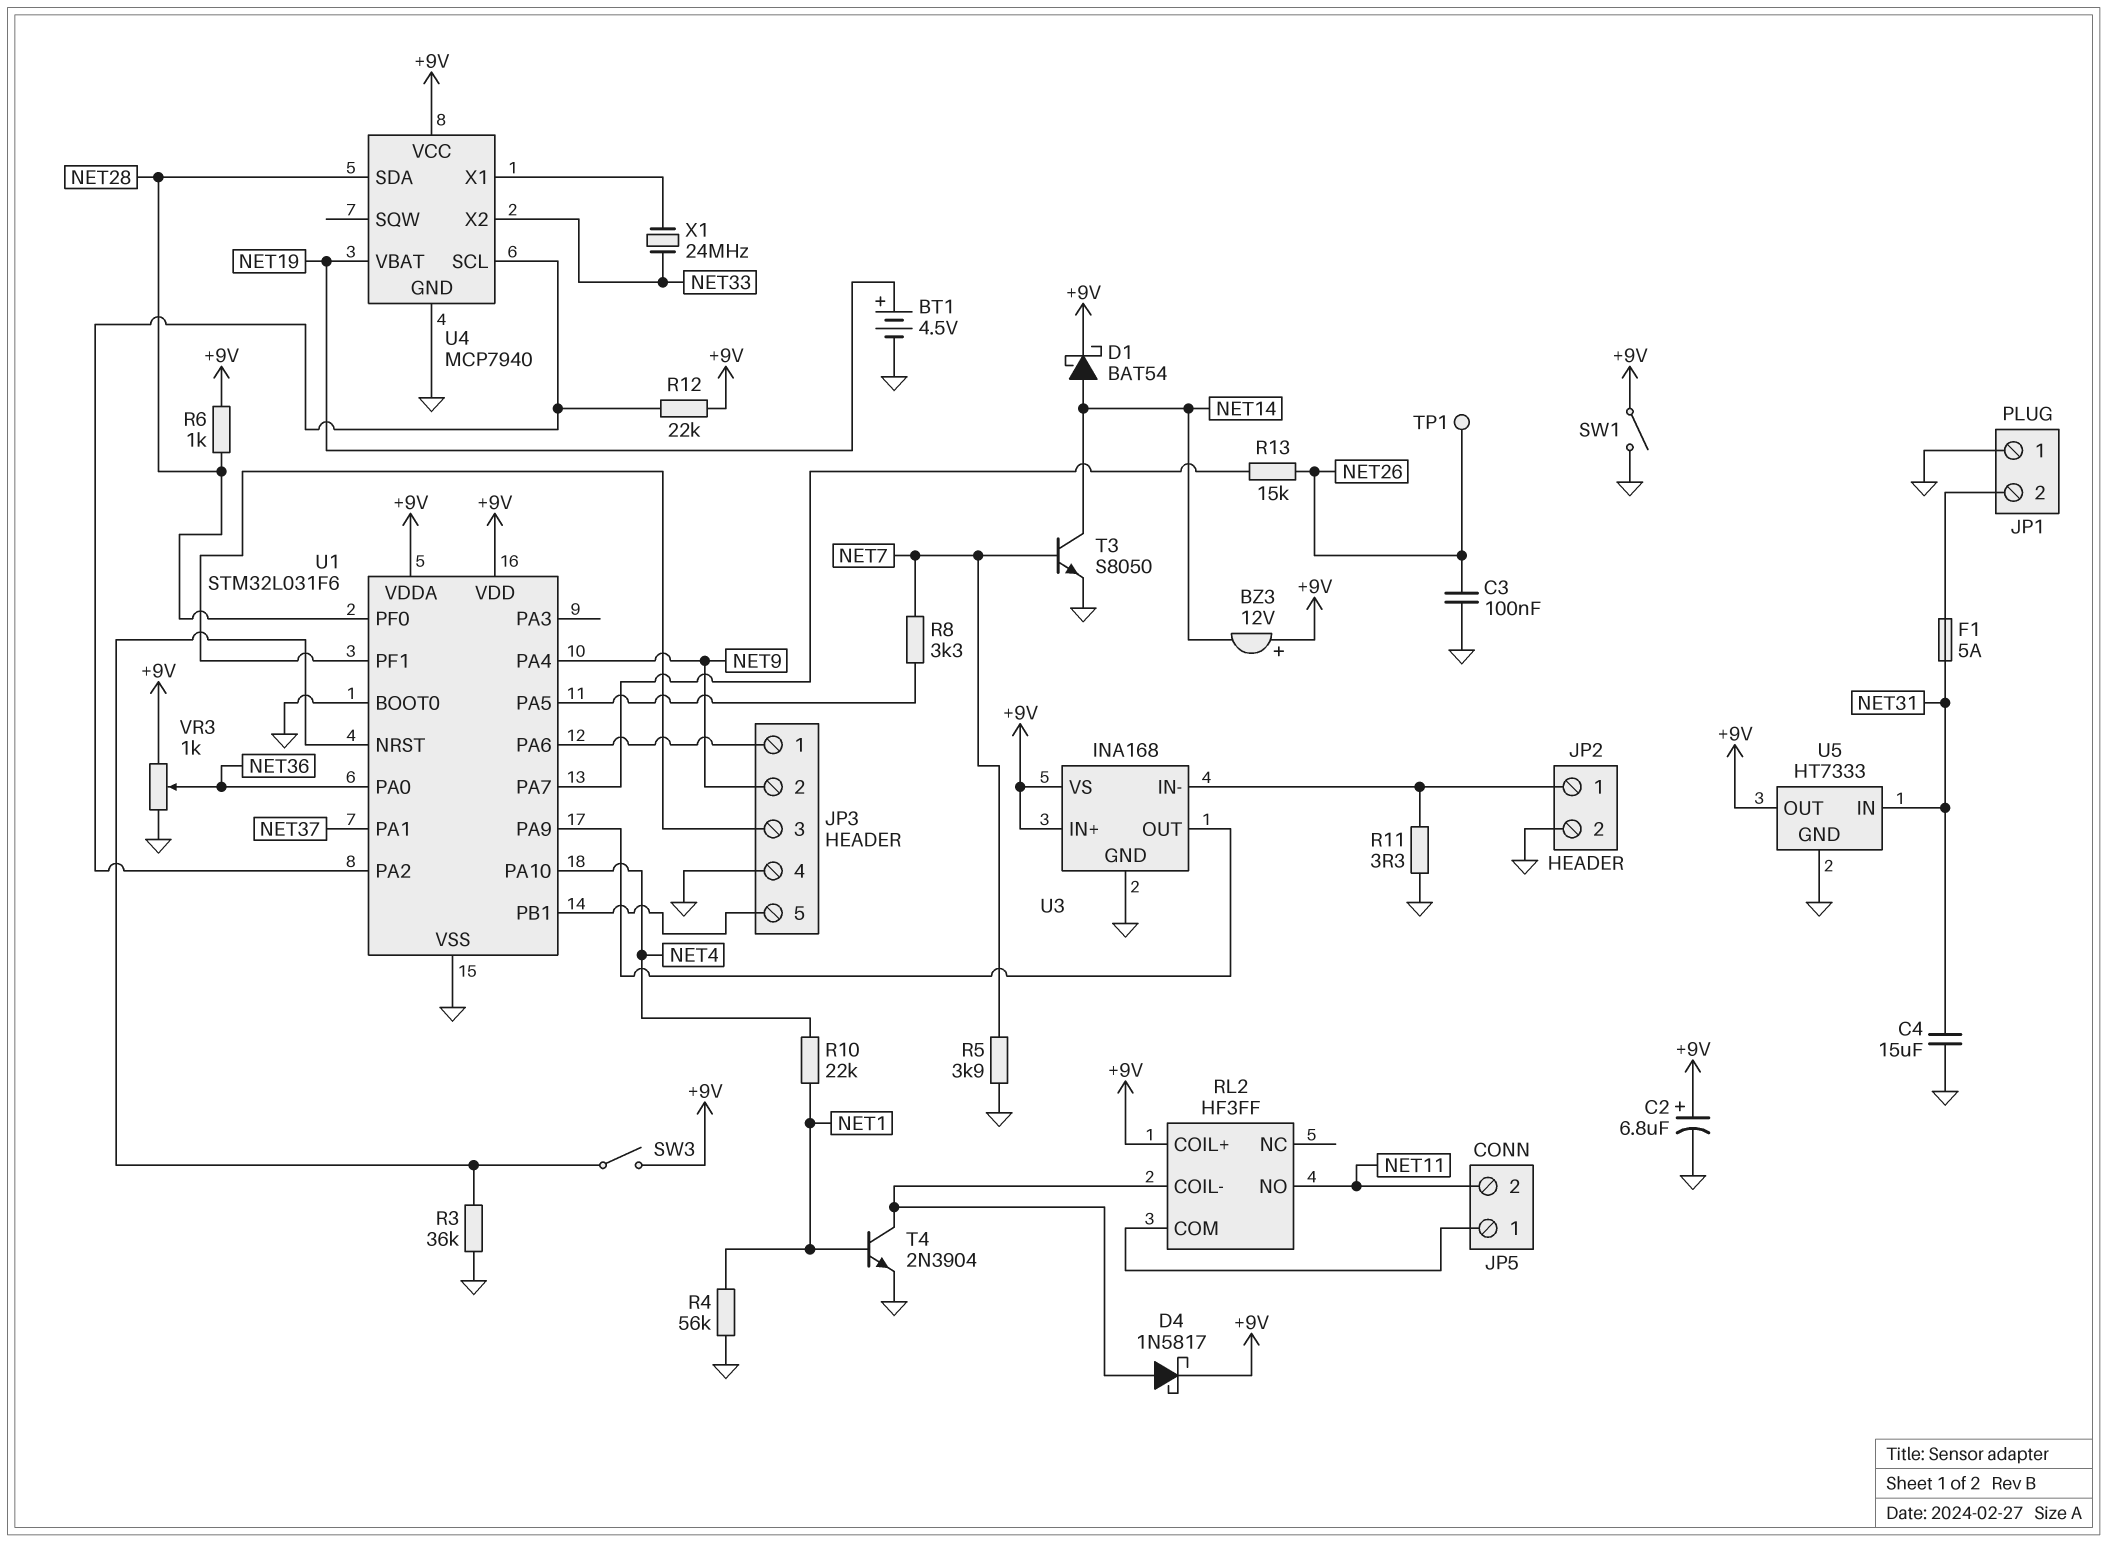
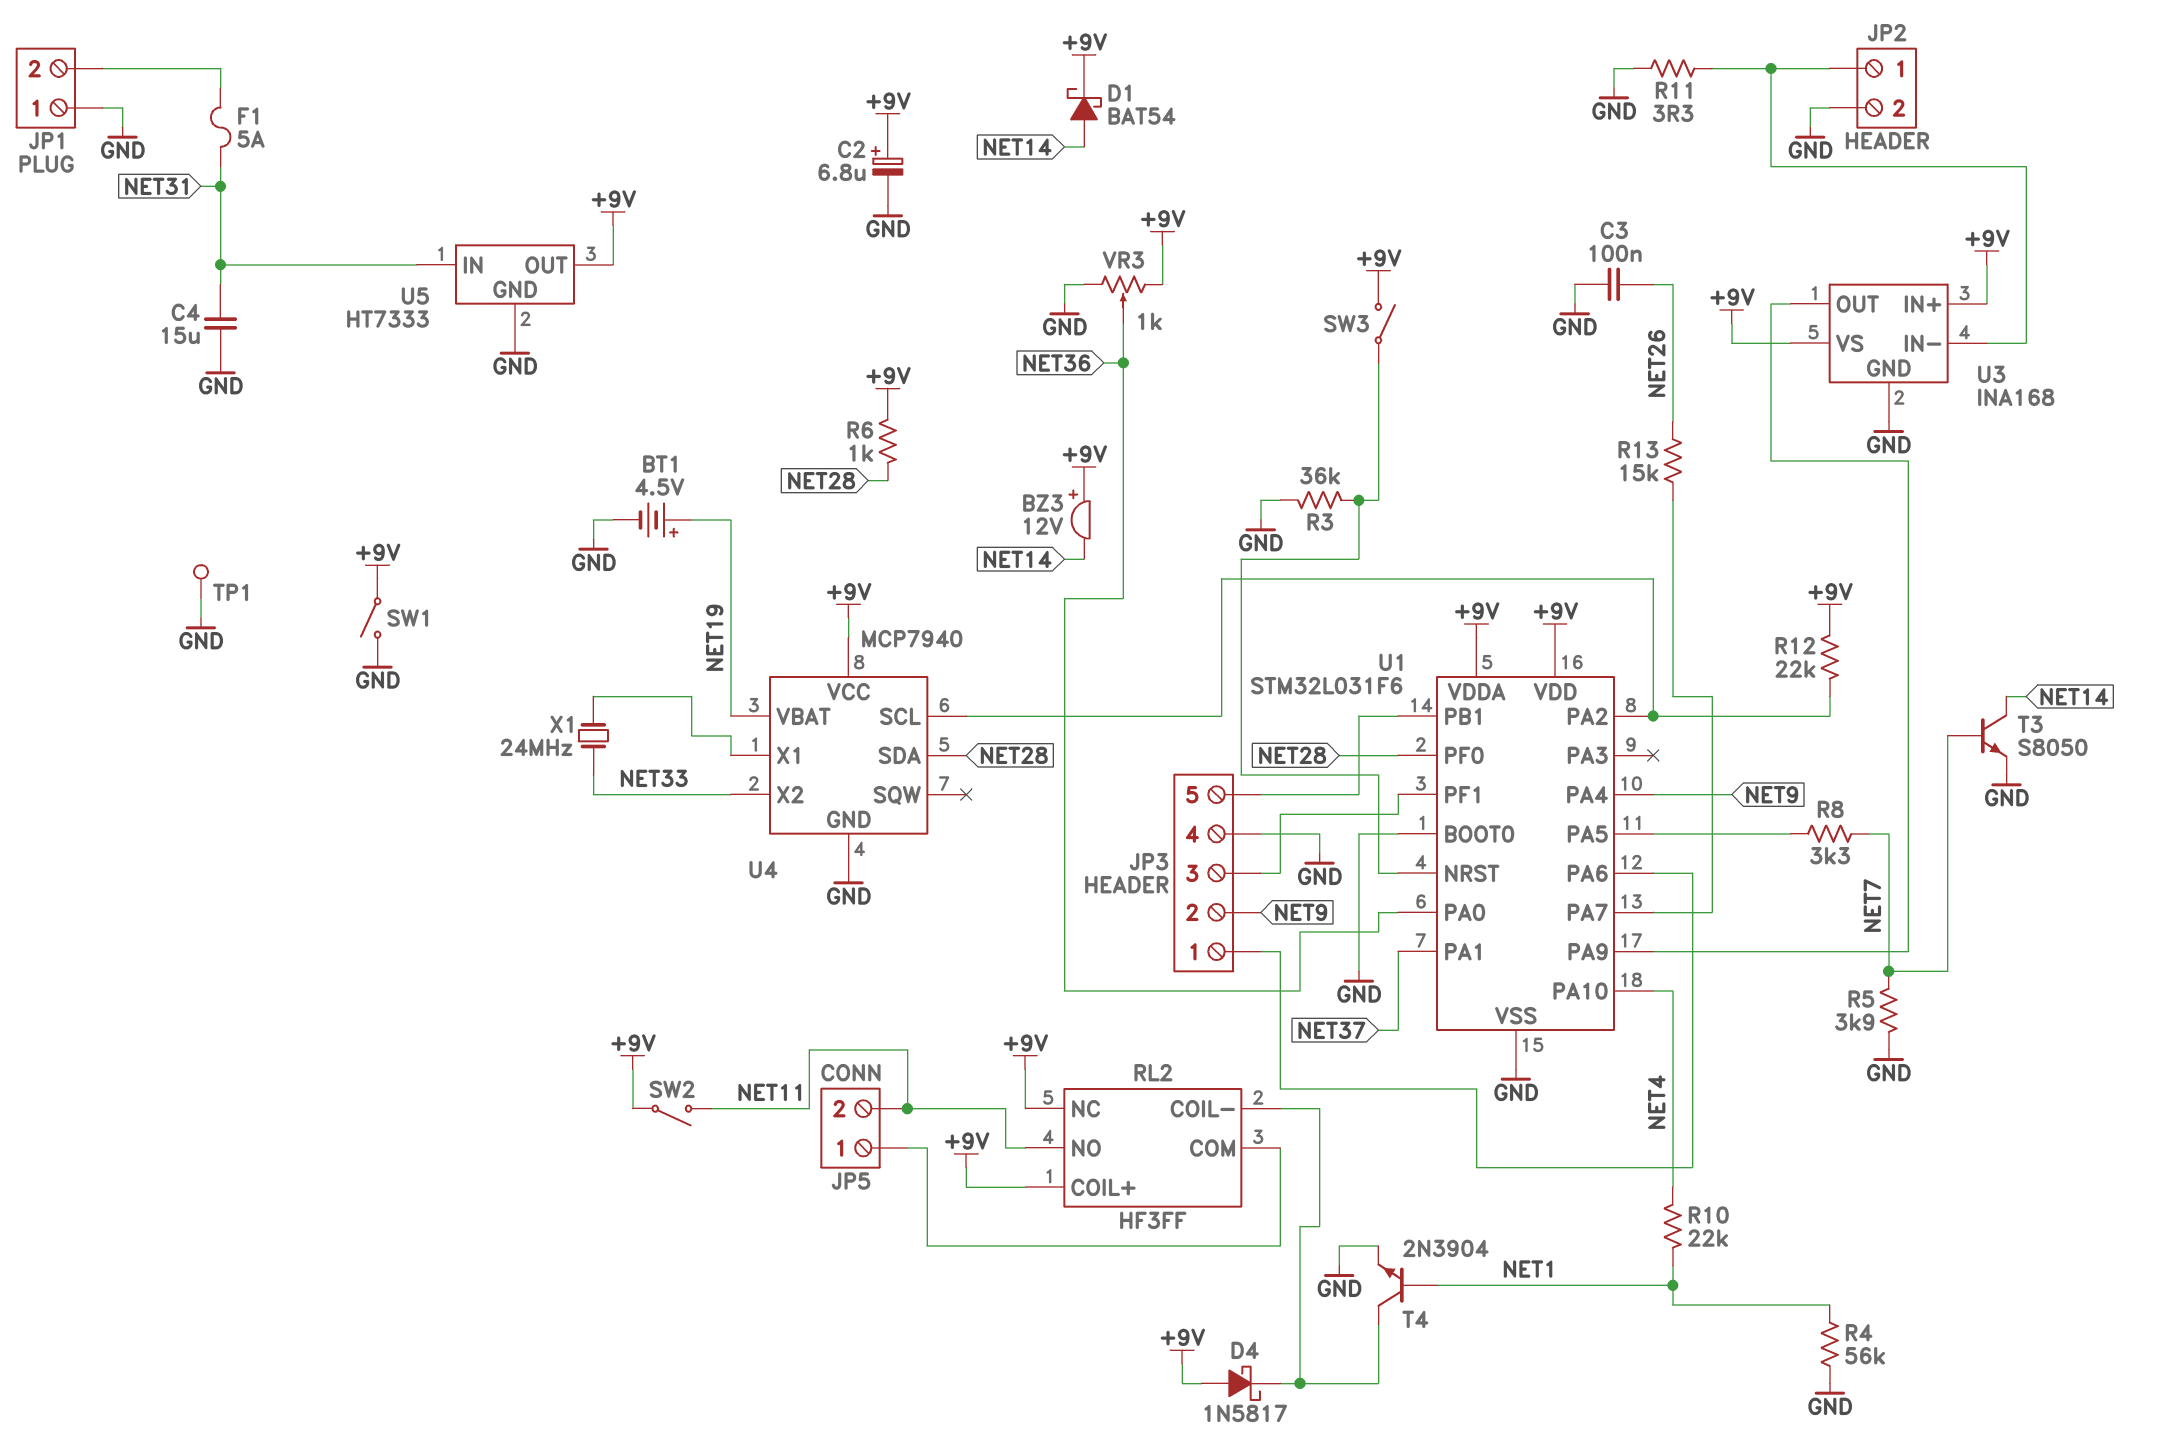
D4: schottky 1N5817 (A RL2/COIL-, K +9V) -> schottky 1N5817 (A +9V, K RL2/COIL-)
RL2 pin NC: none -> +9V
SW2: none -> switch (+9V, NET11)
TP1: test point (NET26) -> test point (GND)

